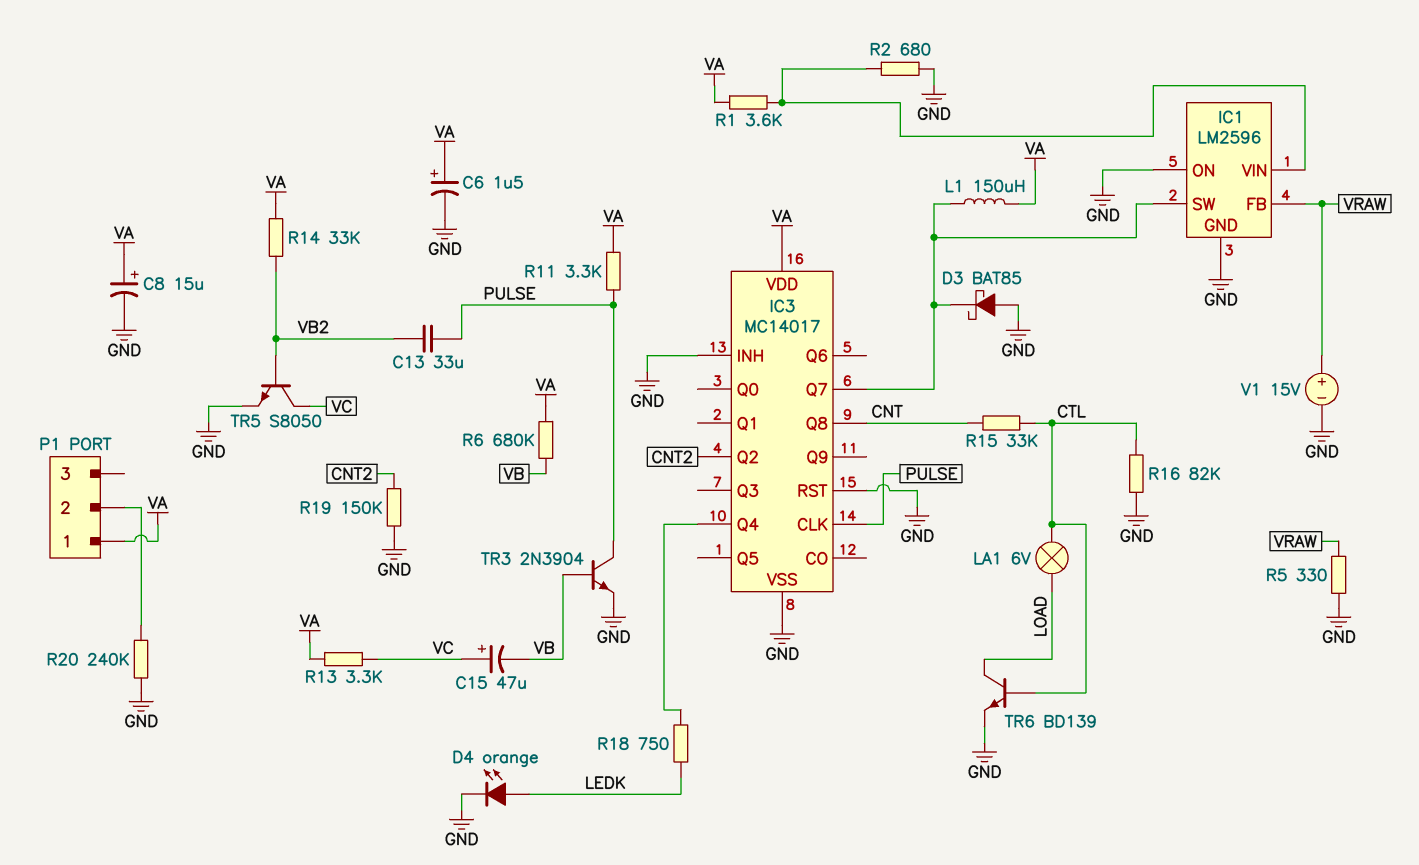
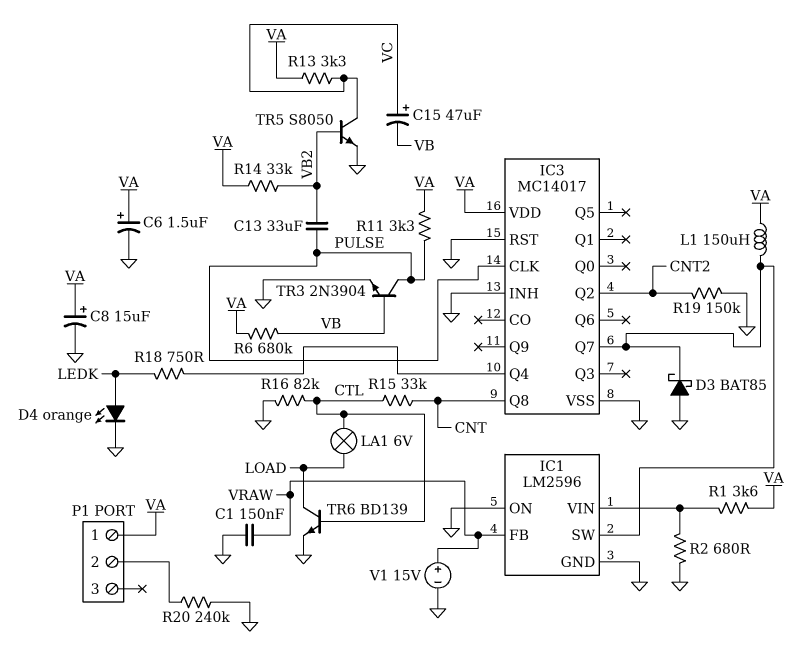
C1: none -> 150nF (GND, VRAW)
R5: 330 (GND, VRAW) -> none

